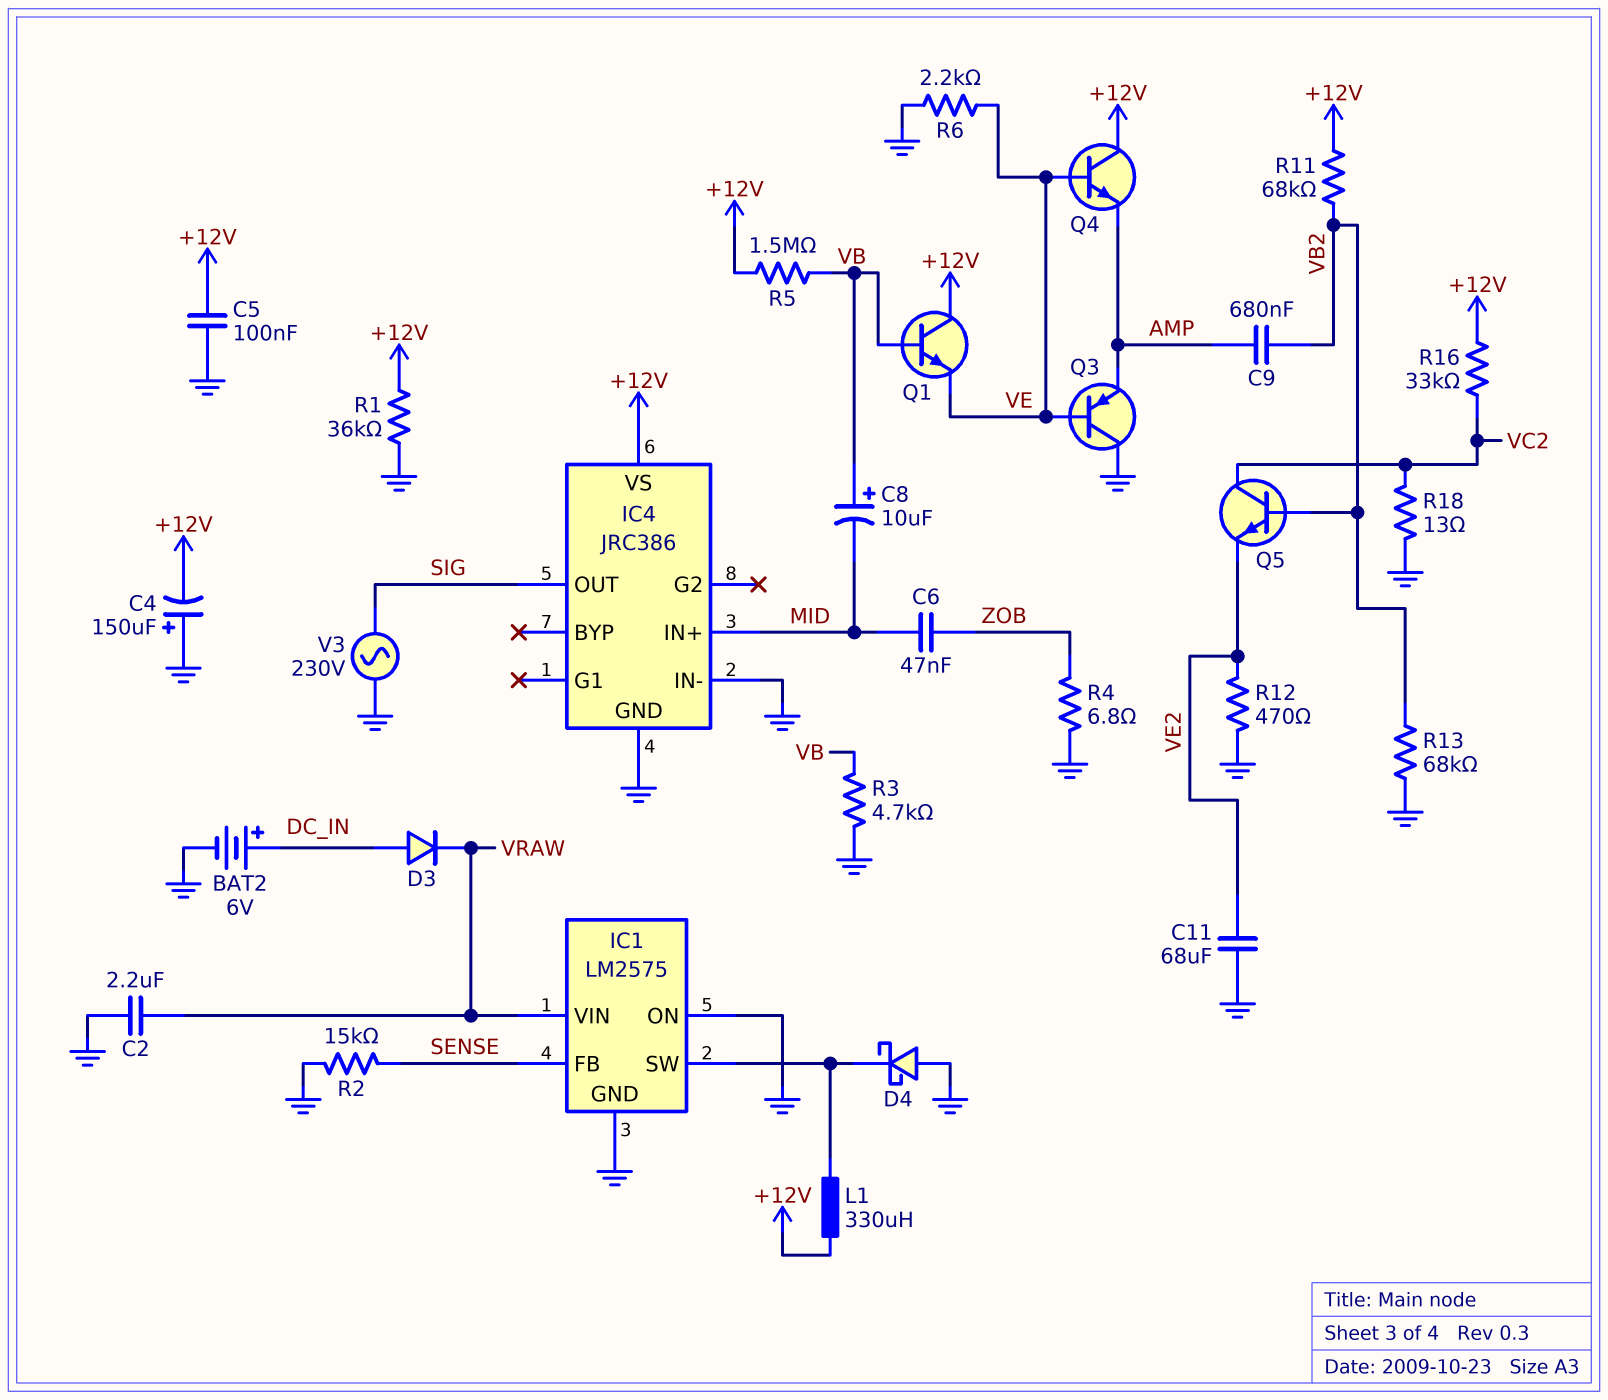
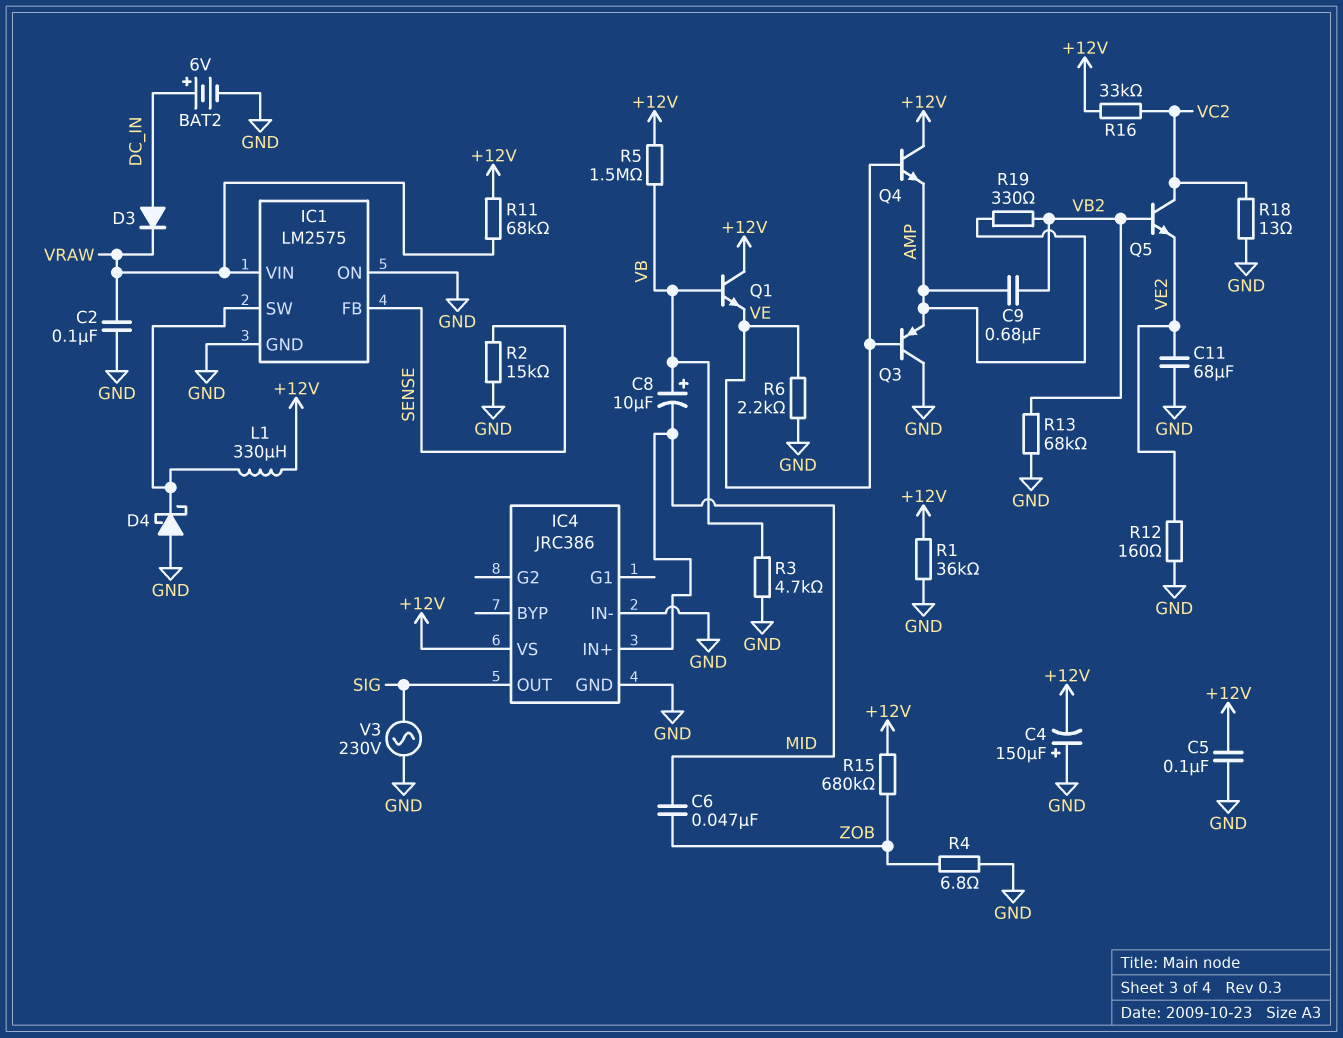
C2: 2.2uF (GND, VRAW) -> 100nF (GND, VRAW)
R11: 68k (+12V, VB2) -> 68k (+12V, VRAW)
R12: 470 (GND, VE2) -> 160 (GND, VE2)
R15: none -> 680k (+12V, ZOB)
R19: none -> 330 (AMP, VB2)

